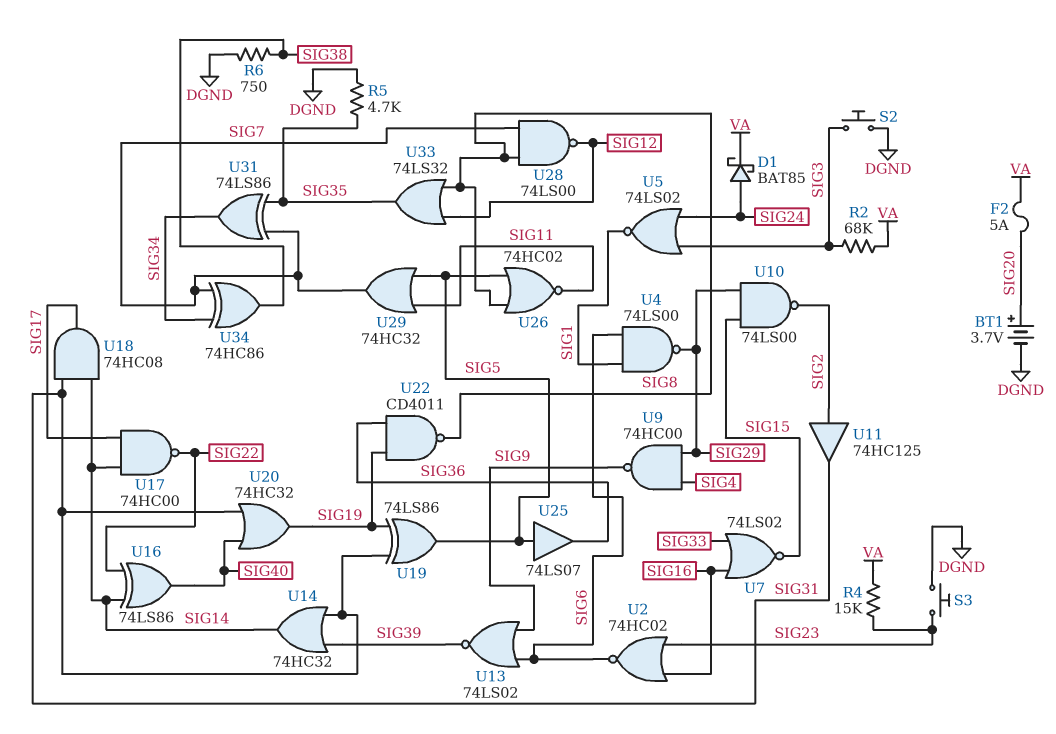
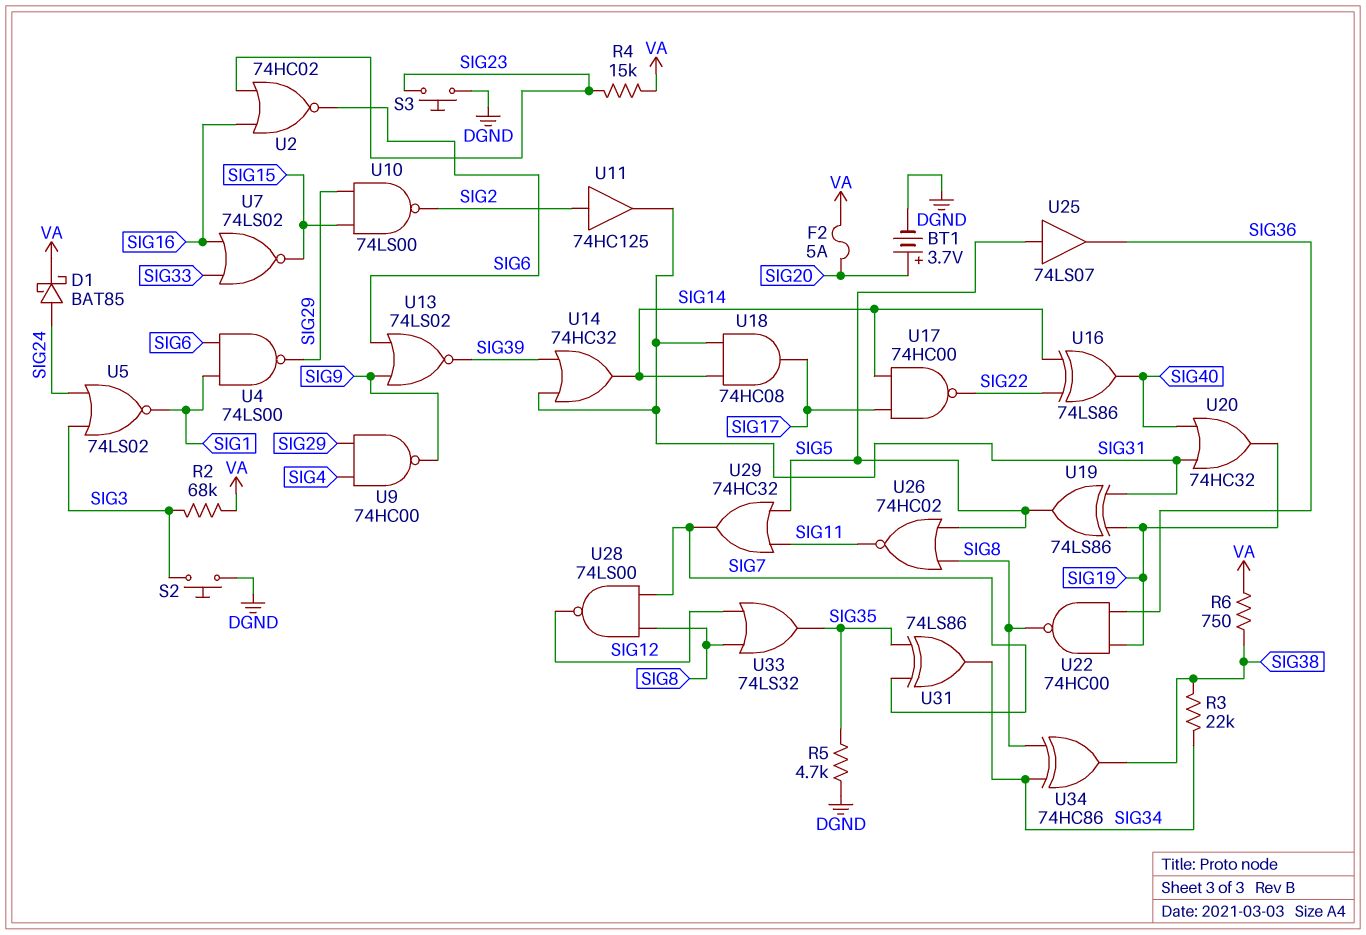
R3: none -> 22k (SIG34, SIG38)
R6: 750 (DGND, SIG38) -> 750 (SIG38, VA)
U22: NAND CD4011 (in SIG19, in SIG36, out SIG8) -> NAND 74HC00 (in SIG19, in SIG36, out SIG8)
U34: XOR 74HC86 (in SIG7, in SIG34, out SIG38) -> XOR 74HC86 (in SIG8, in SIG34, out SIG38)

